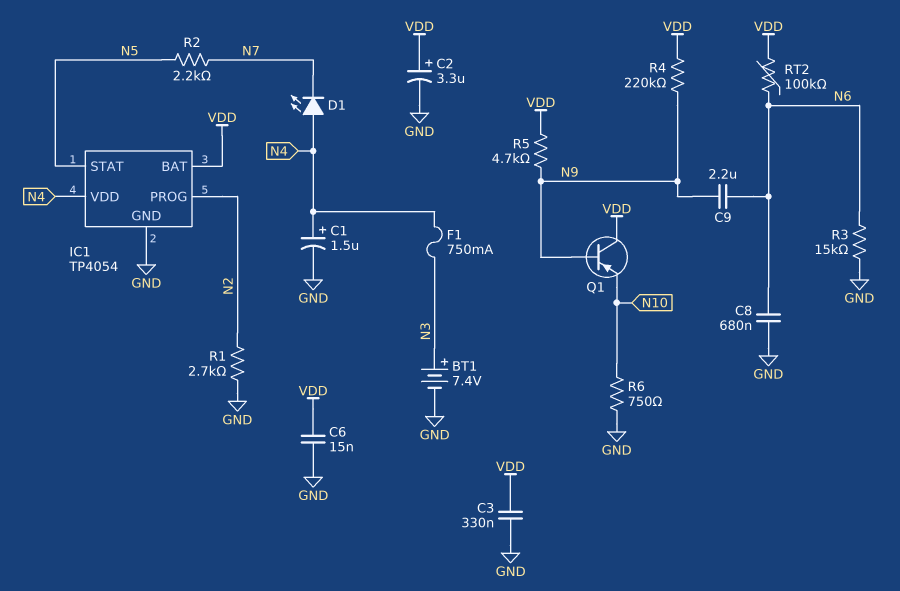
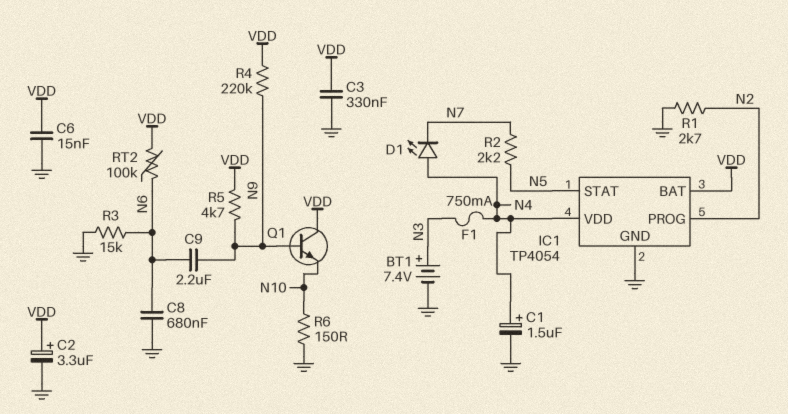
Q1: PNP (B N9, C VDD, E N10) -> NPN (B N9, C VDD, E N10)
R6: 750 (GND, N10) -> 150 (GND, N10)

